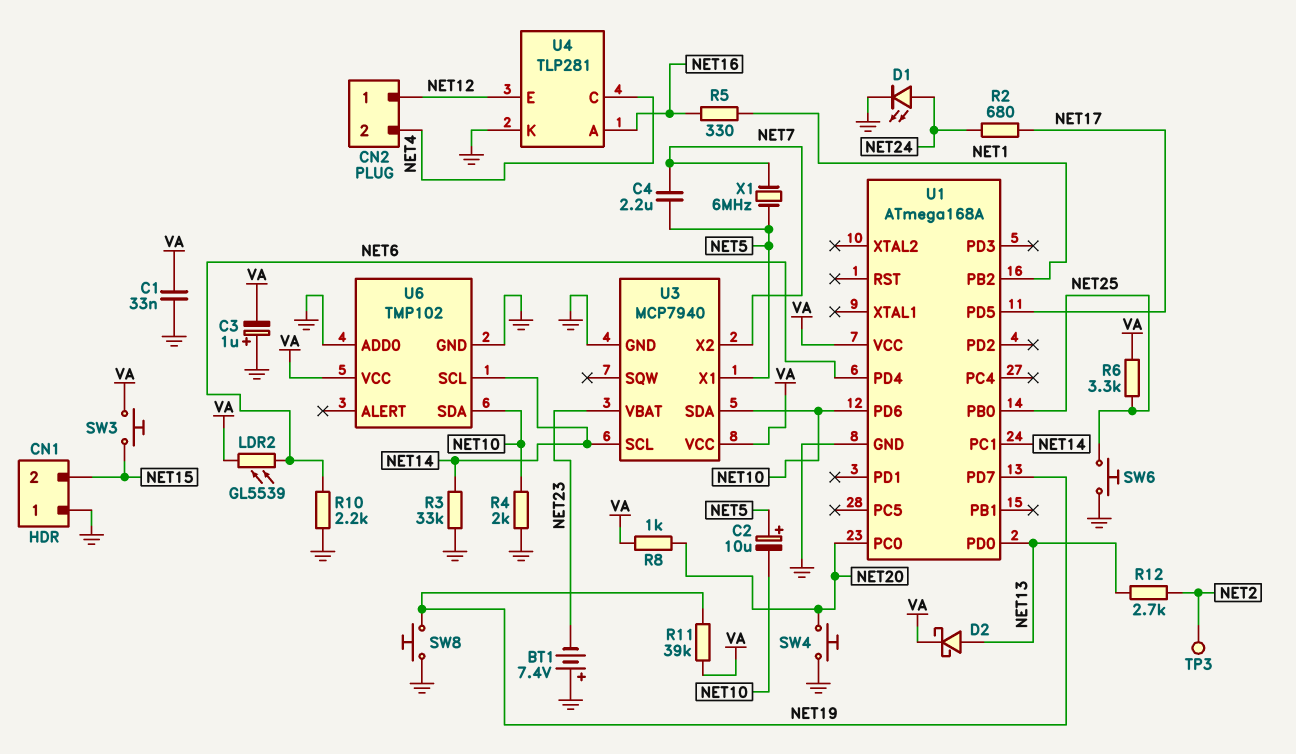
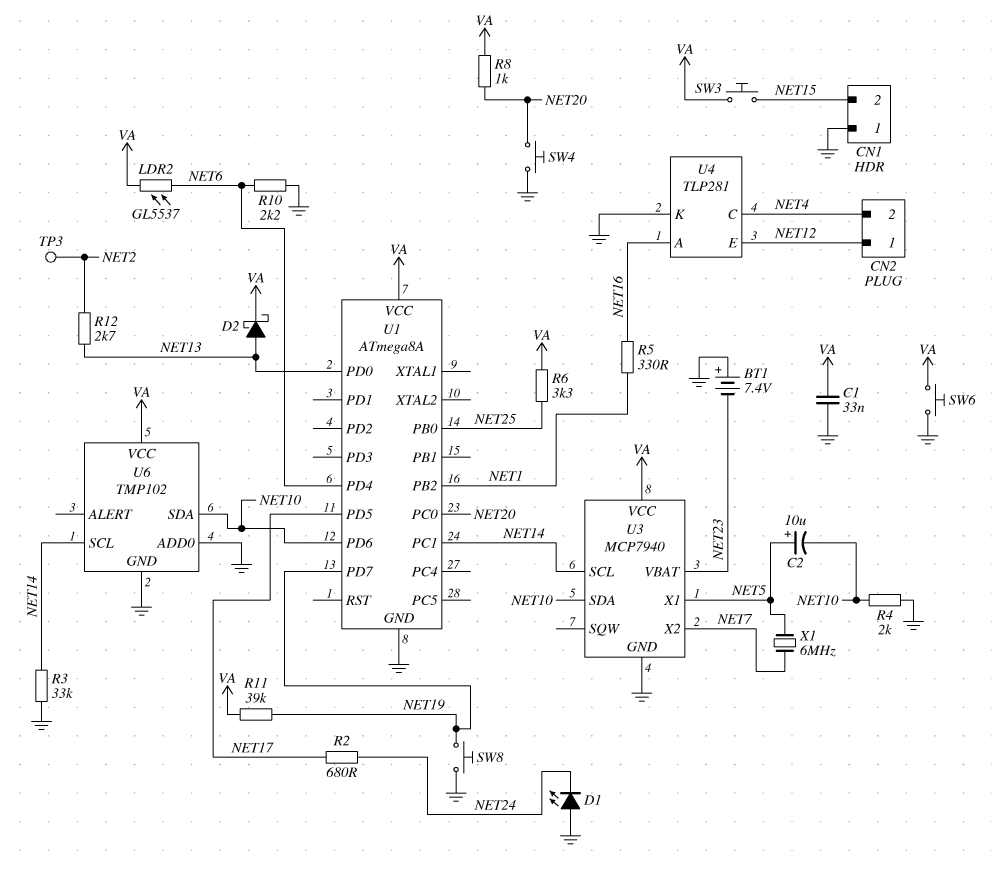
C3: 1uF (plus GND, minus VA) -> none
C4: 2.2uF (NET5, NET7) -> none
D1: LED (A NET24, K GND) -> LED (A GND, K NET24)
LDR2: GL5539 (NET6, VA) -> GL5537 (NET6, VA)
SW6: button (GND, NET25) -> button (GND, VA)
U1: ATmega168A -> ATmega8A

